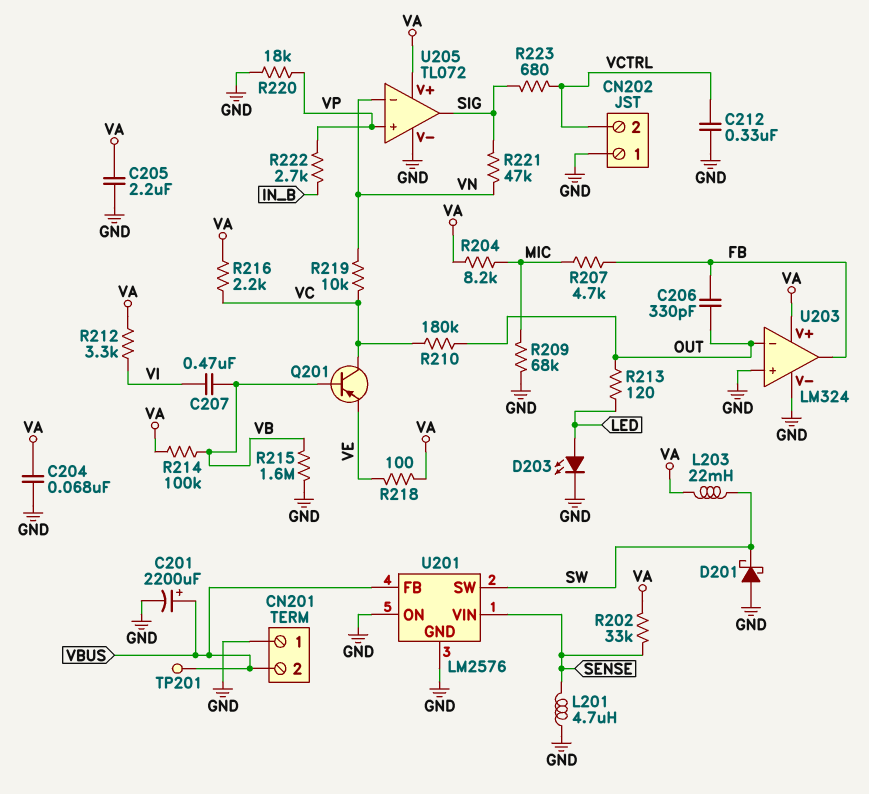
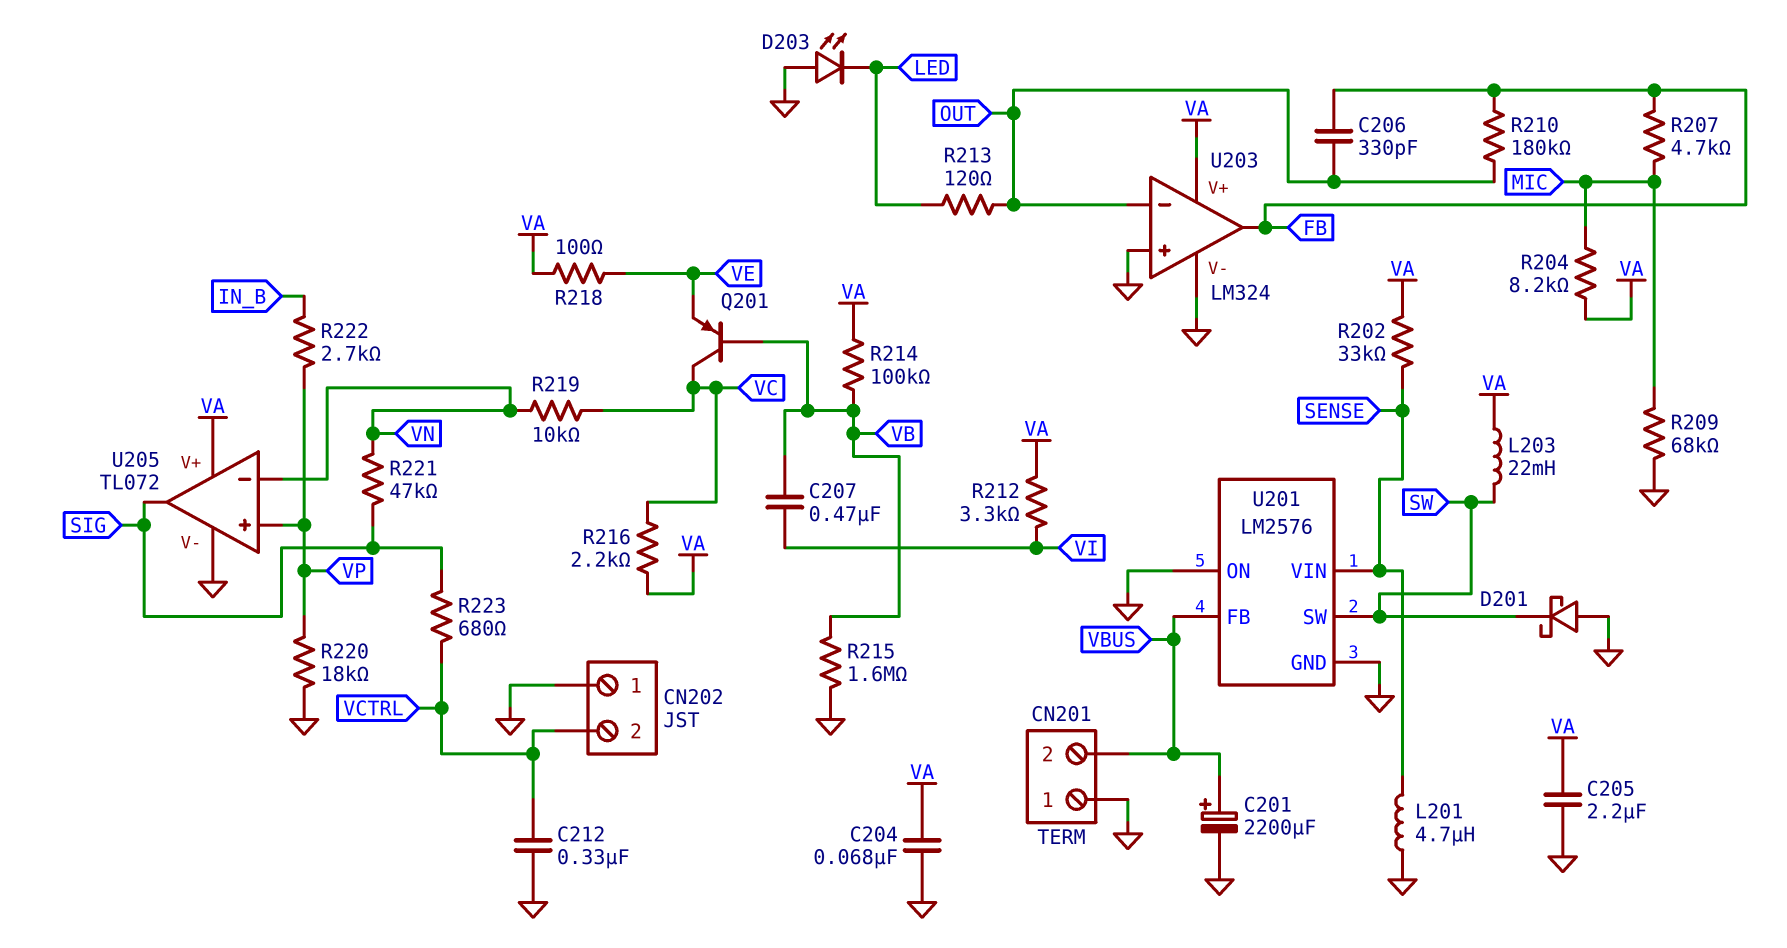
D203: LED (A LED, K GND) -> LED (A GND, K LED)
R210: 180k (OUT, VC) -> 180k (FB, OUT)
TP201: test point (VBUS) -> none

